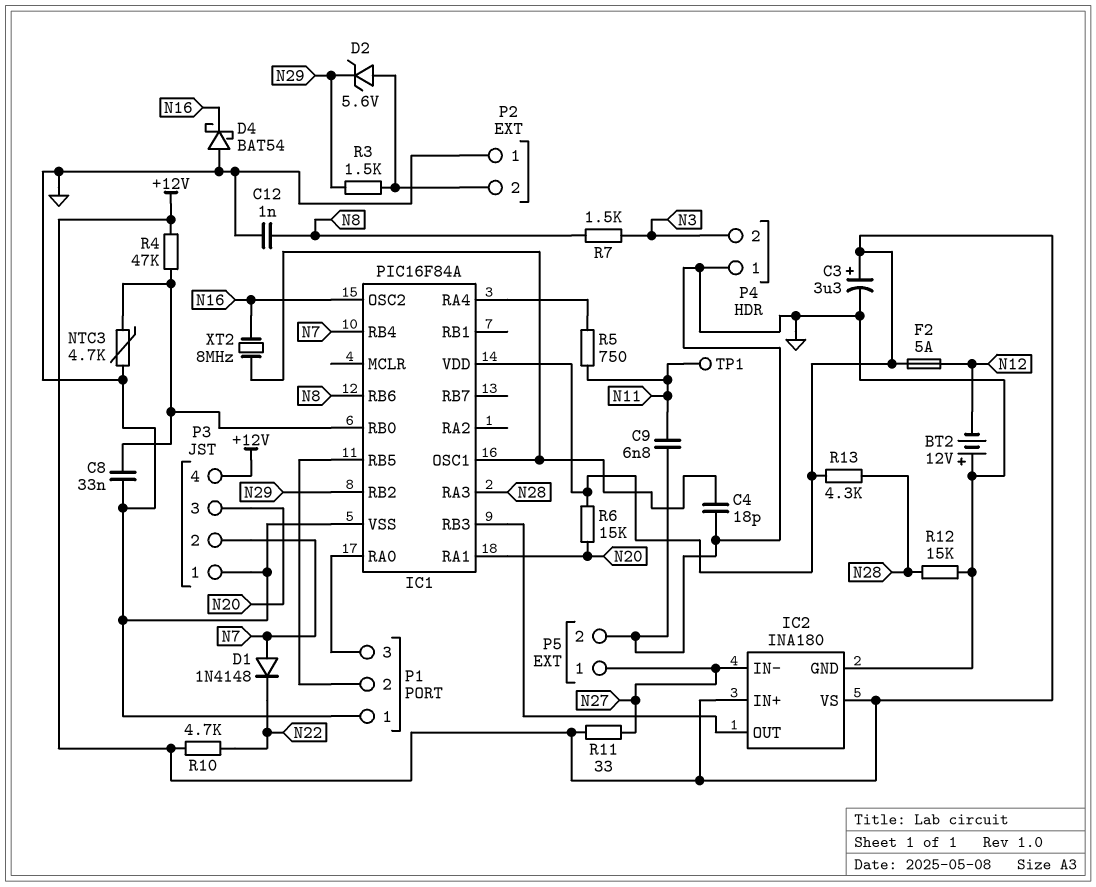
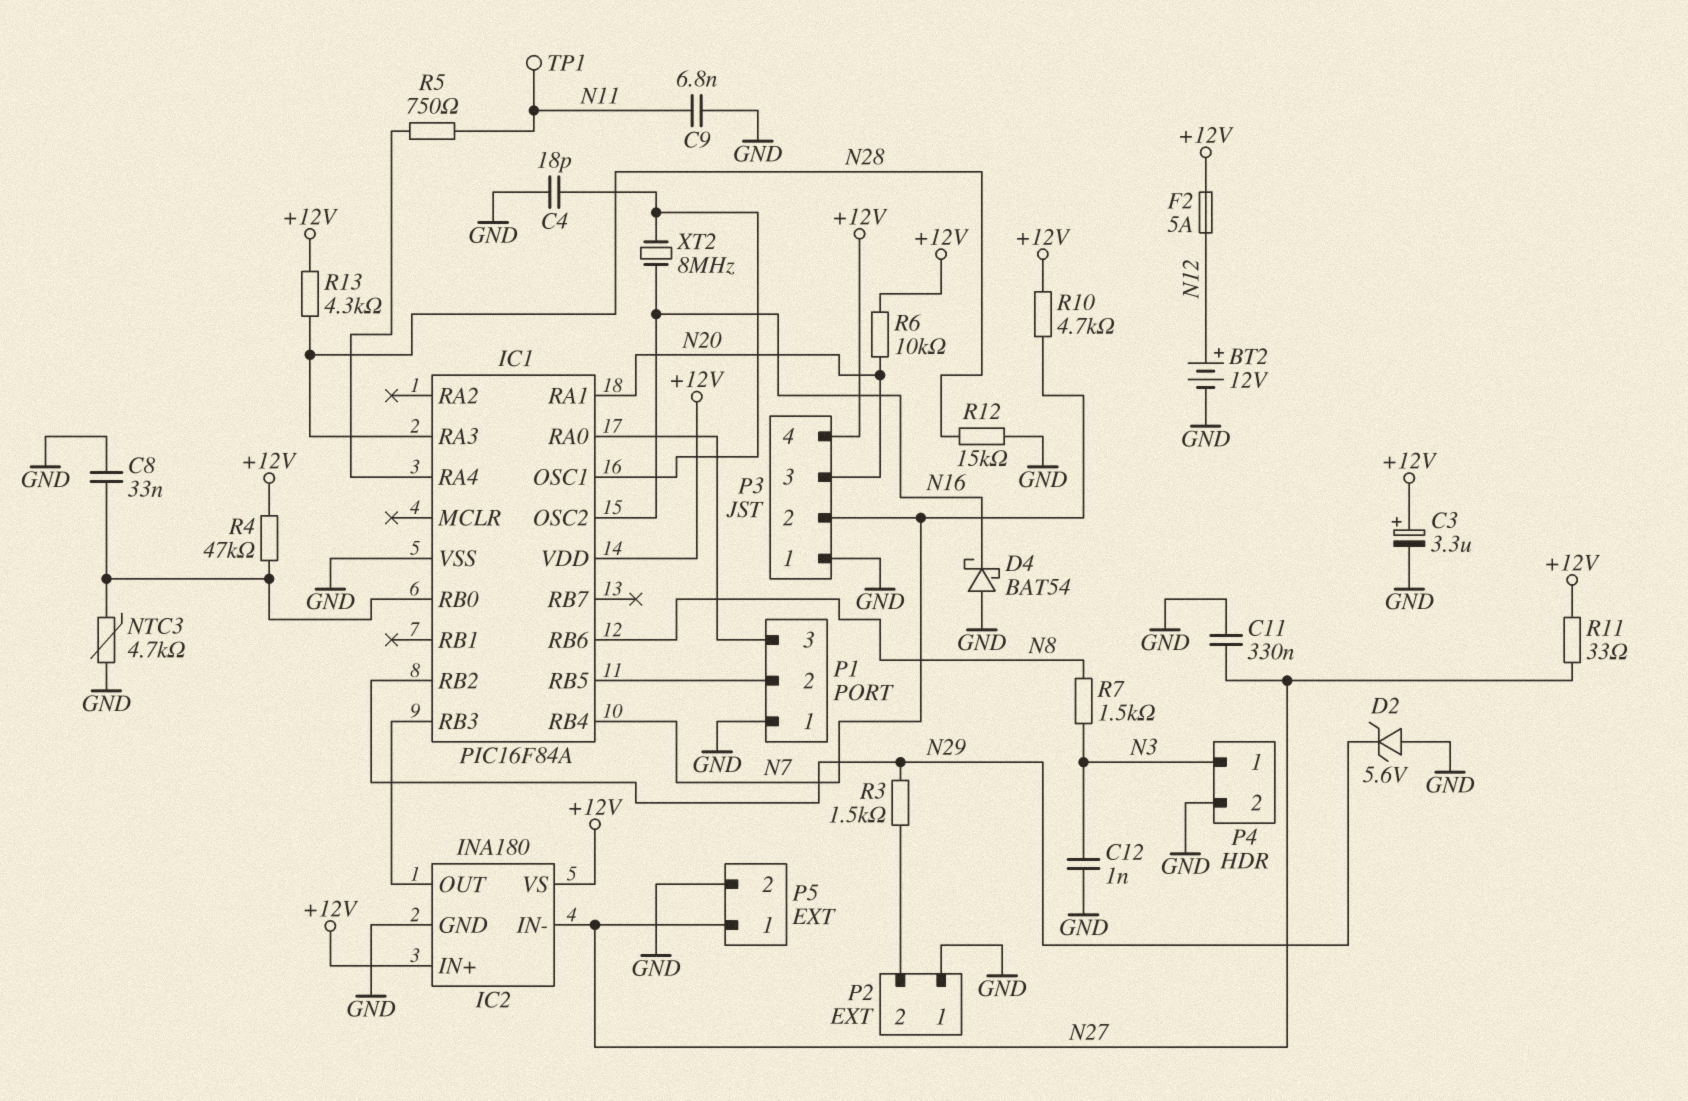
BT2: 12V (plus GND, minus N12) -> 12V (plus N12, minus GND)
C11: none -> 330nF (GND, N27)
C12: 1nF (GND, N8) -> 1nF (GND, N3)
D1: diode 1N4148 (A N7, K N22) -> none
D2: zener 5.6V (A P2/2, K N29) -> zener 5.6V (A GND, K N29)
P4 pin 1: GND -> N3
P4 pin 2: N3 -> GND
R6: 15k (+12V, N20) -> 10k (+12V, N20)
R10: 4.7k (+12V, N22) -> 4.7k (+12V, N7)

